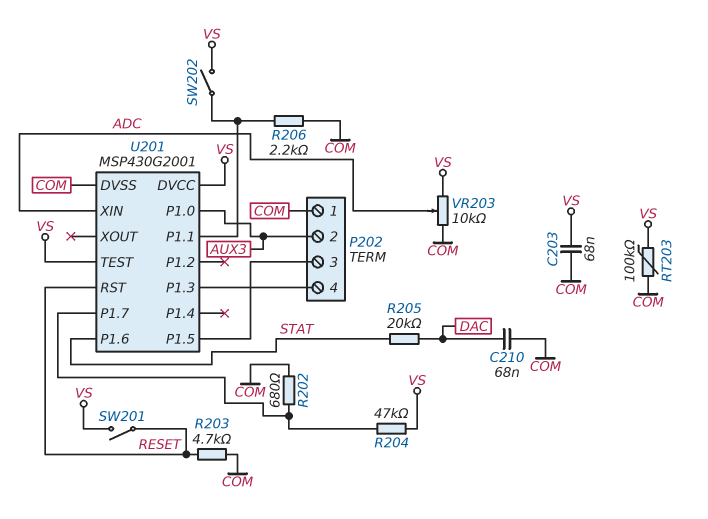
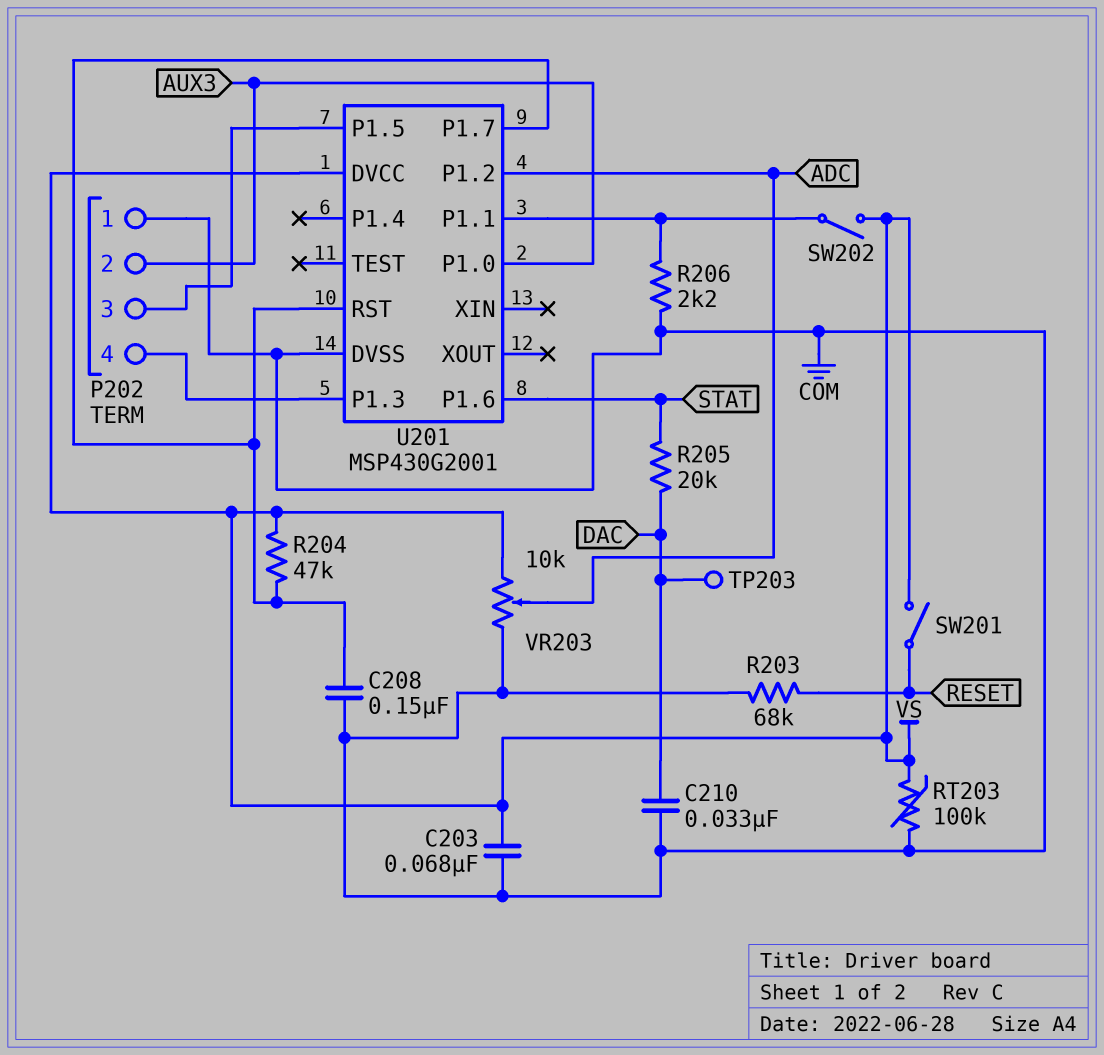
C208: none -> 150nF (COM, U201/P1.7)
C210: 68nF (COM, DAC) -> 33nF (COM, DAC)
R202: 680 (COM, U201/P1.7) -> none
R203: 4.7k (COM, RESET) -> 68k (COM, RESET)
TP203: none -> test point (DAC)
U201 pin P1.2: none -> ADC
U201 pin RST: RESET -> U201/P1.7
U201 pin TEST: VS -> none
U201 pin XIN: ADC -> none

